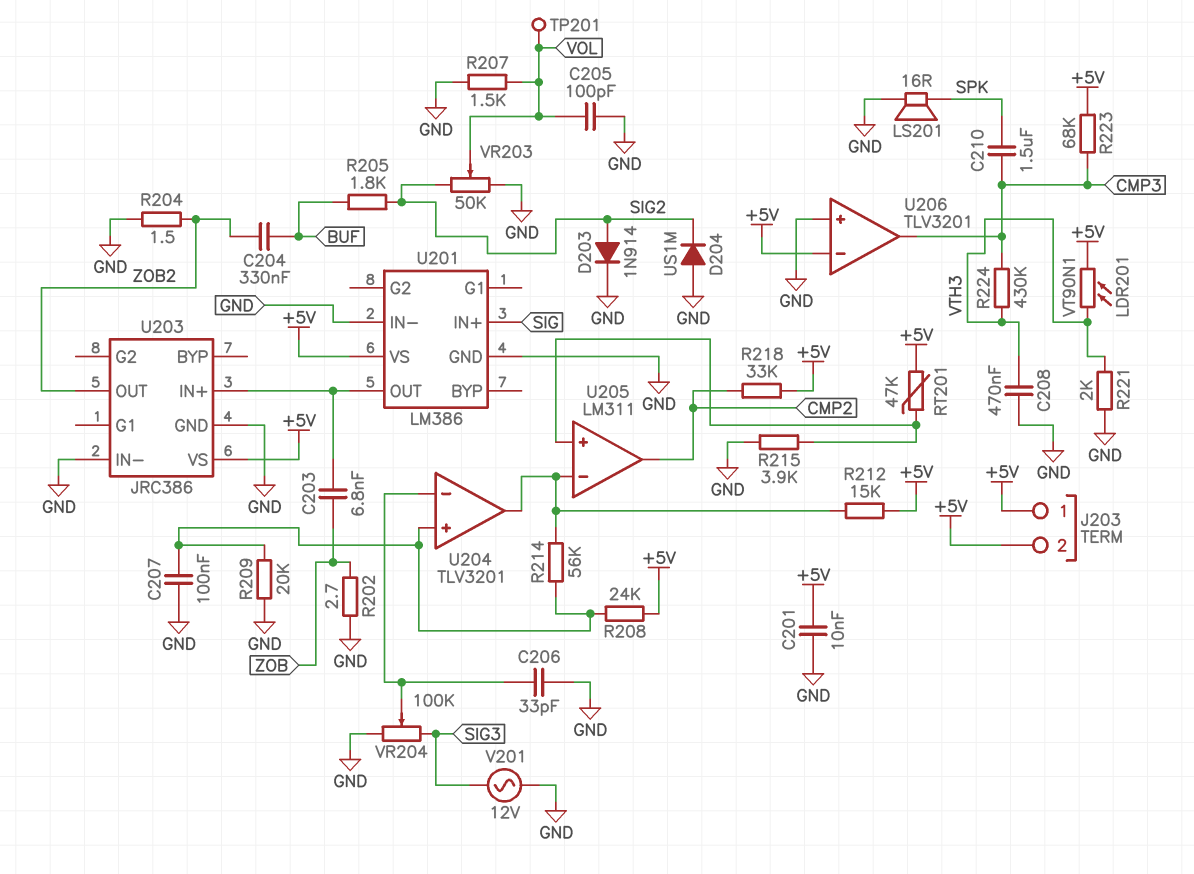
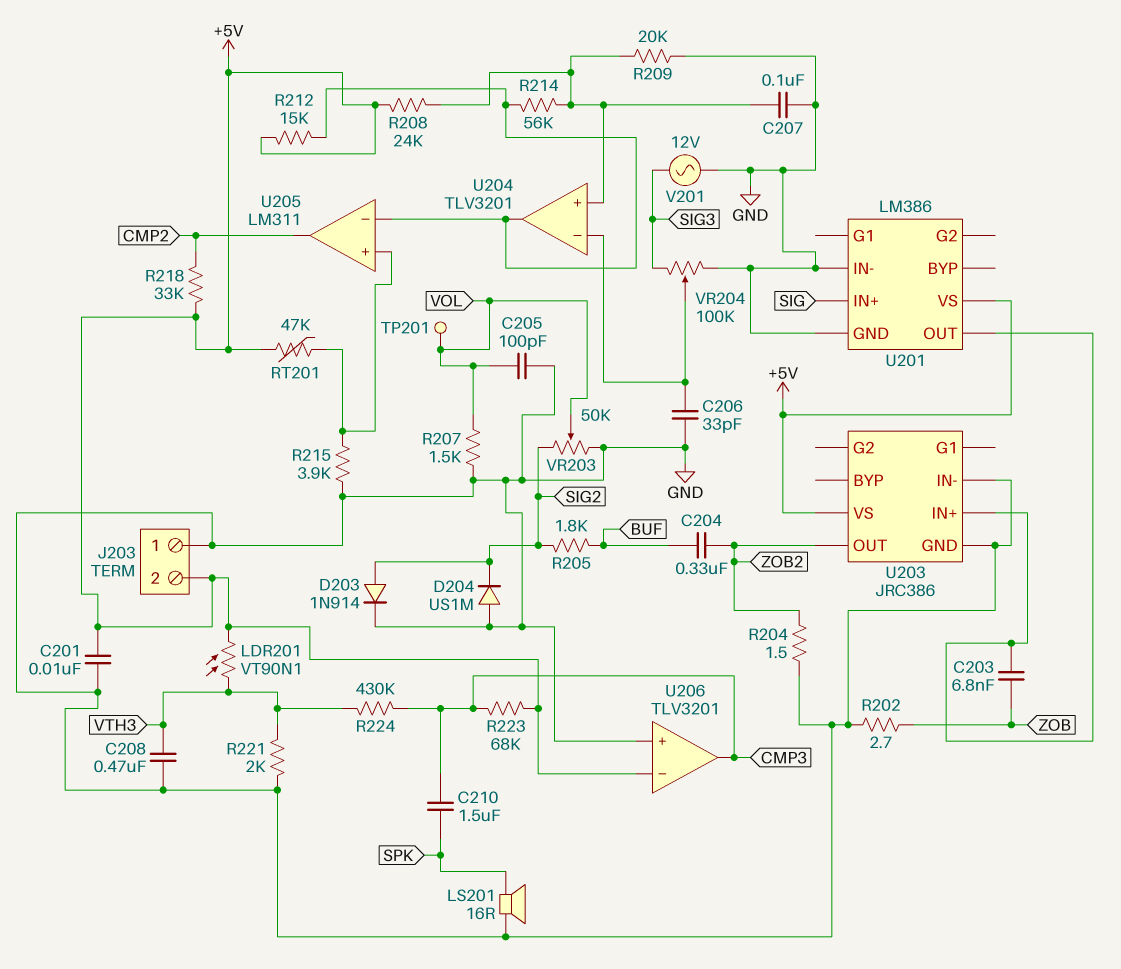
J203 pin 1: +5V -> GND

